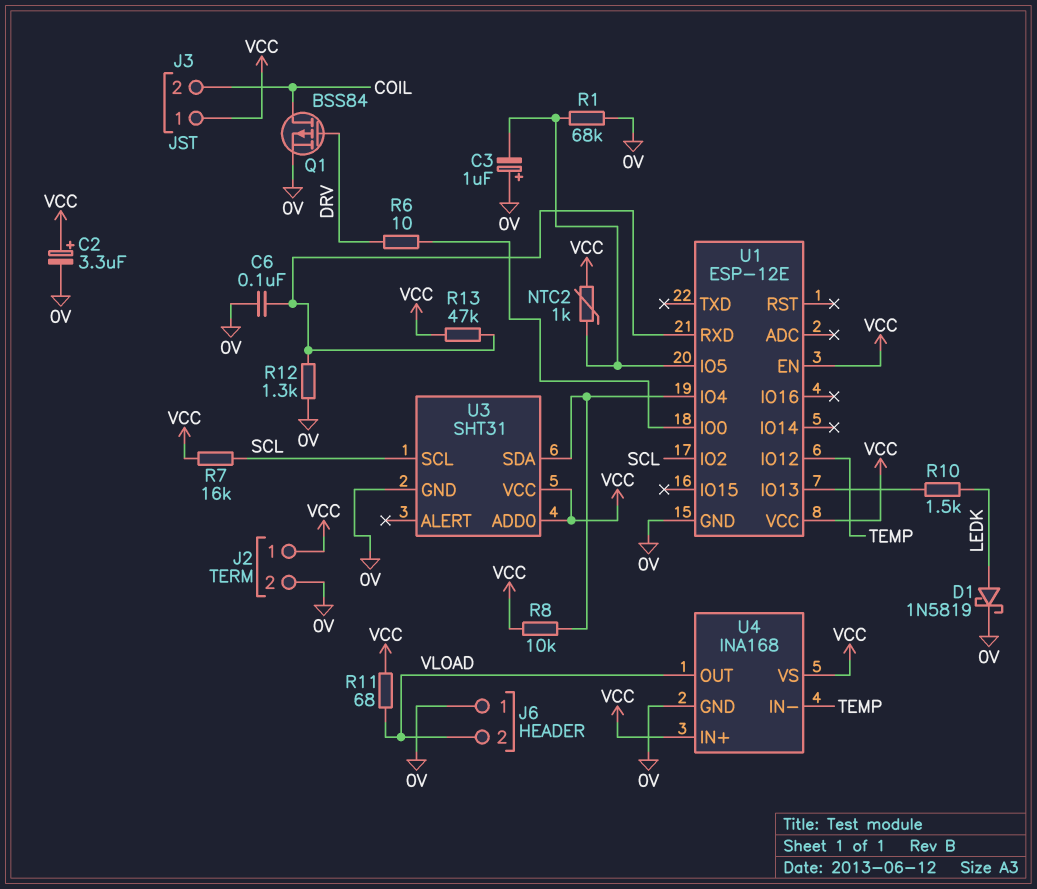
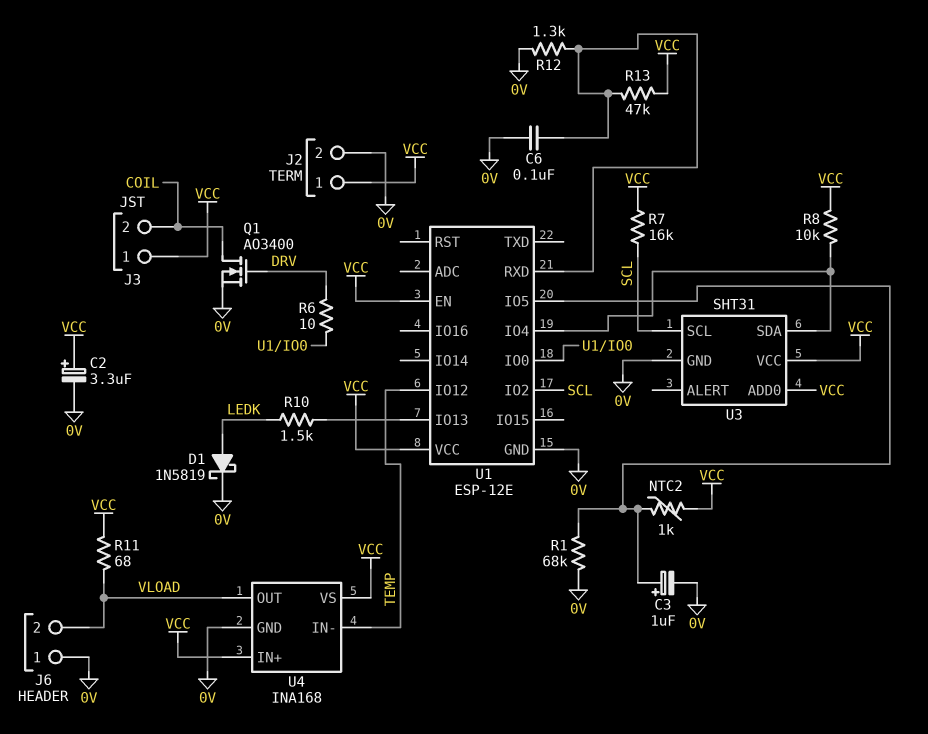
C3: 1uF (plus 0V, minus U1/IO5) -> 1uF (plus U1/IO5, minus 0V)
Q1: PMOS BSS84 (G DRV, D COIL, S 0V) -> NMOS AO3400 (G DRV, D COIL, S 0V)

